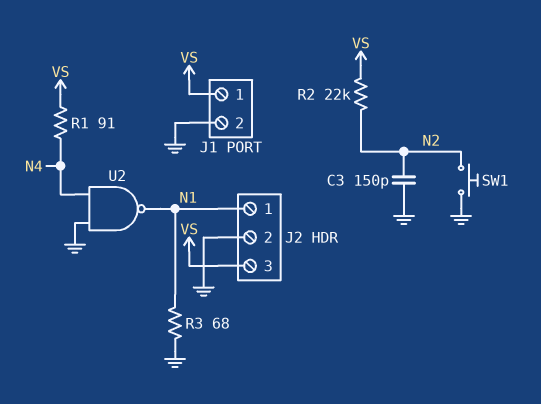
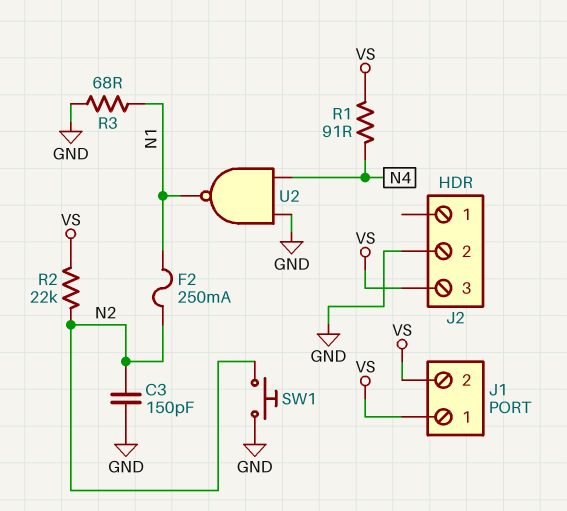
F2: none -> 250mA (N1, N2)
J1 pin 2: GND -> VS
J2 pin 1: N1 -> none

